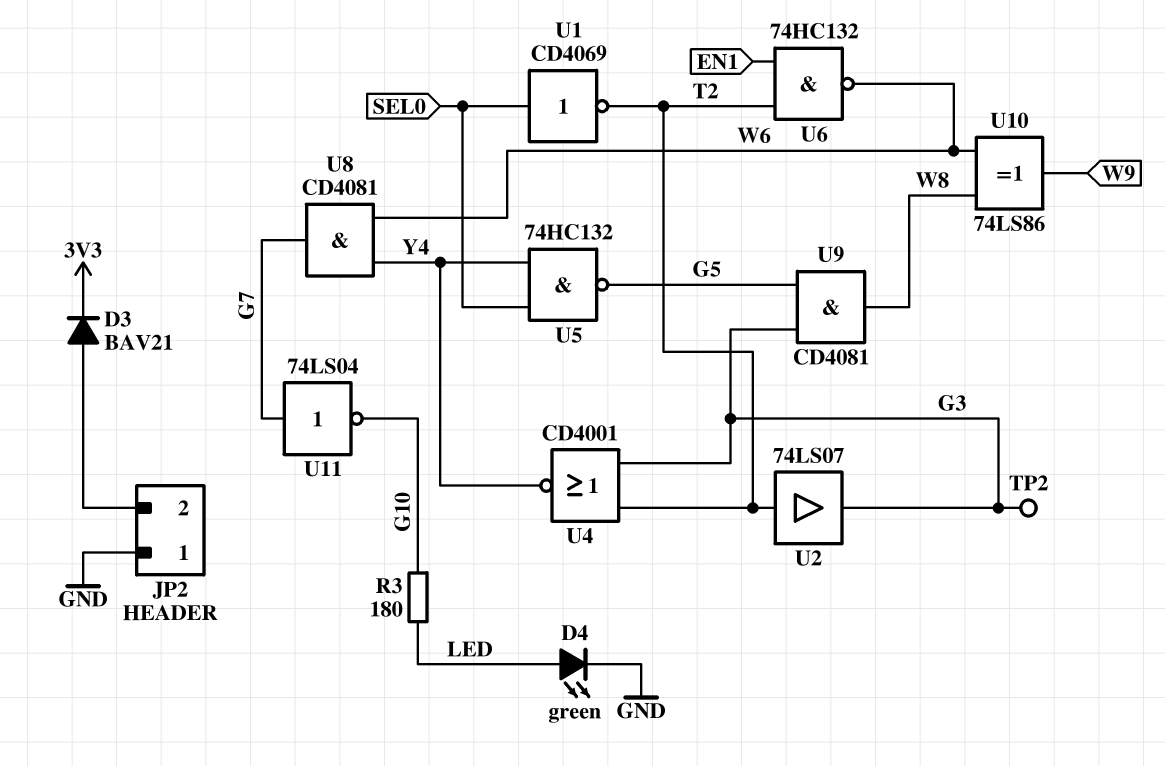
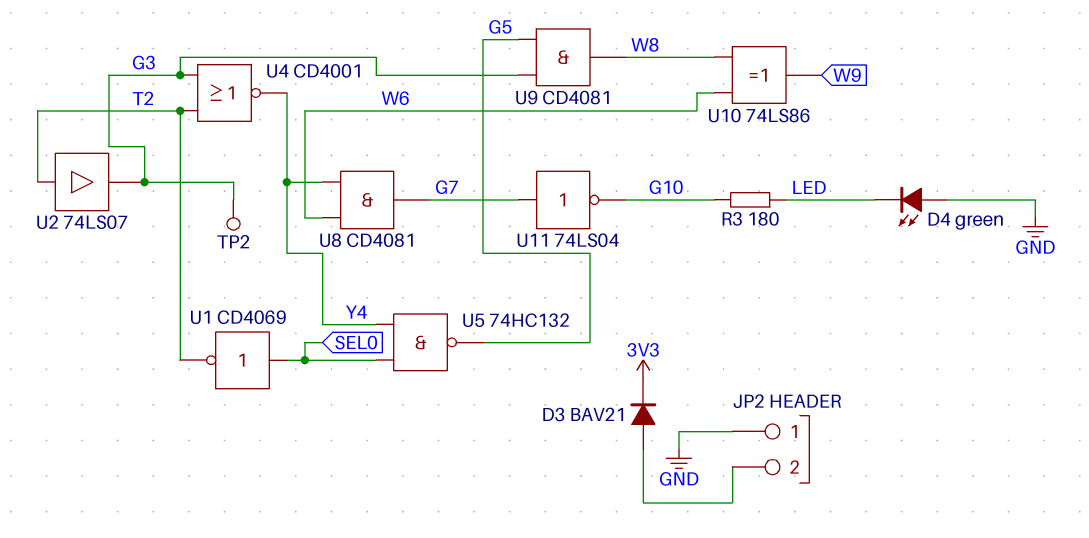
D4: LED green (A LED, K GND) -> LED green (A GND, K LED)
U6: NAND 74HC132 (in EN1, in T2, out W6) -> none

